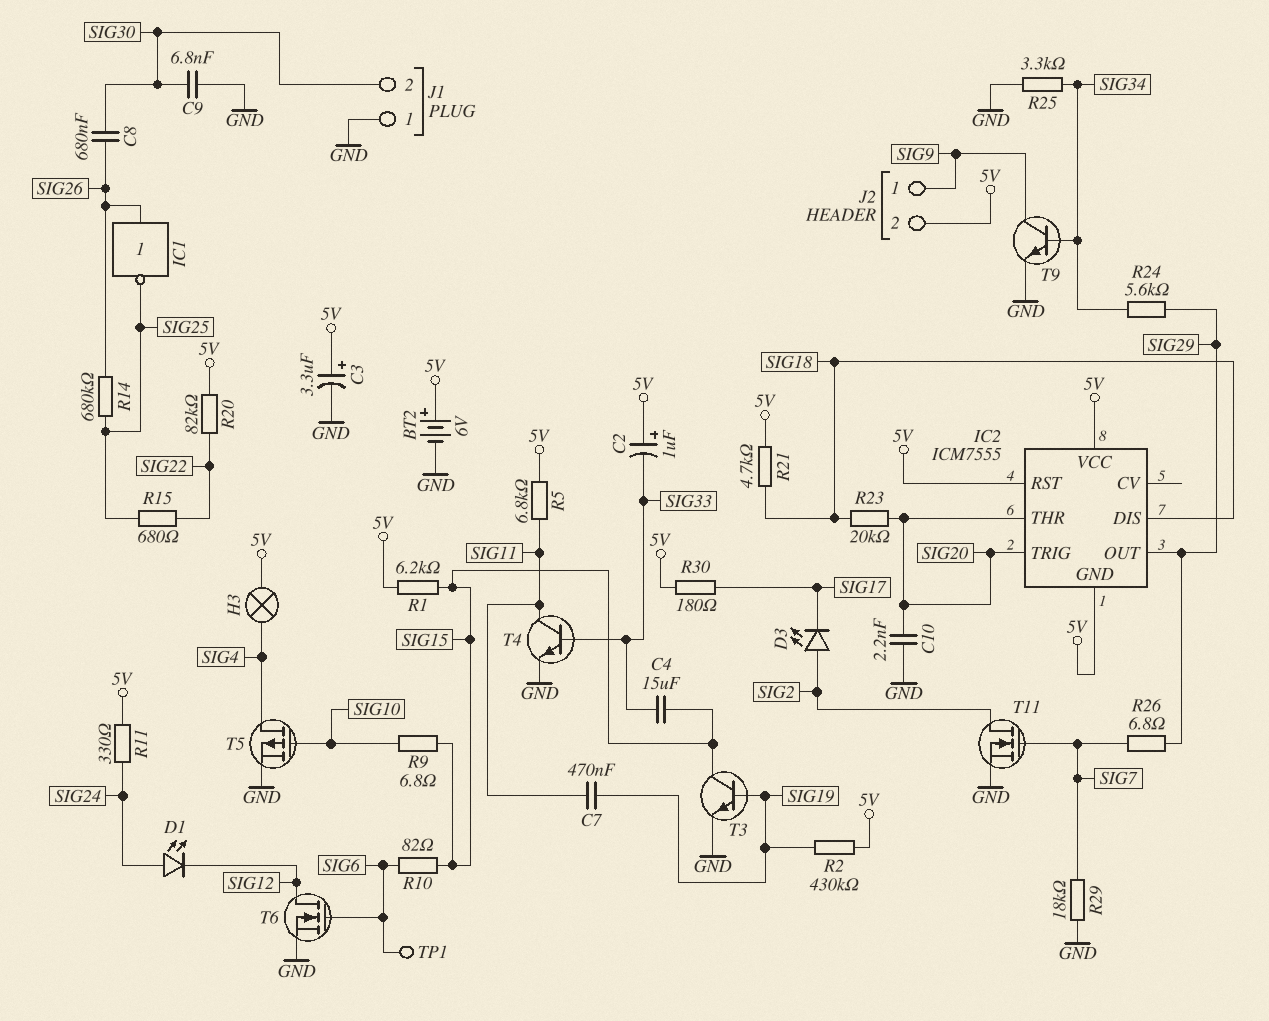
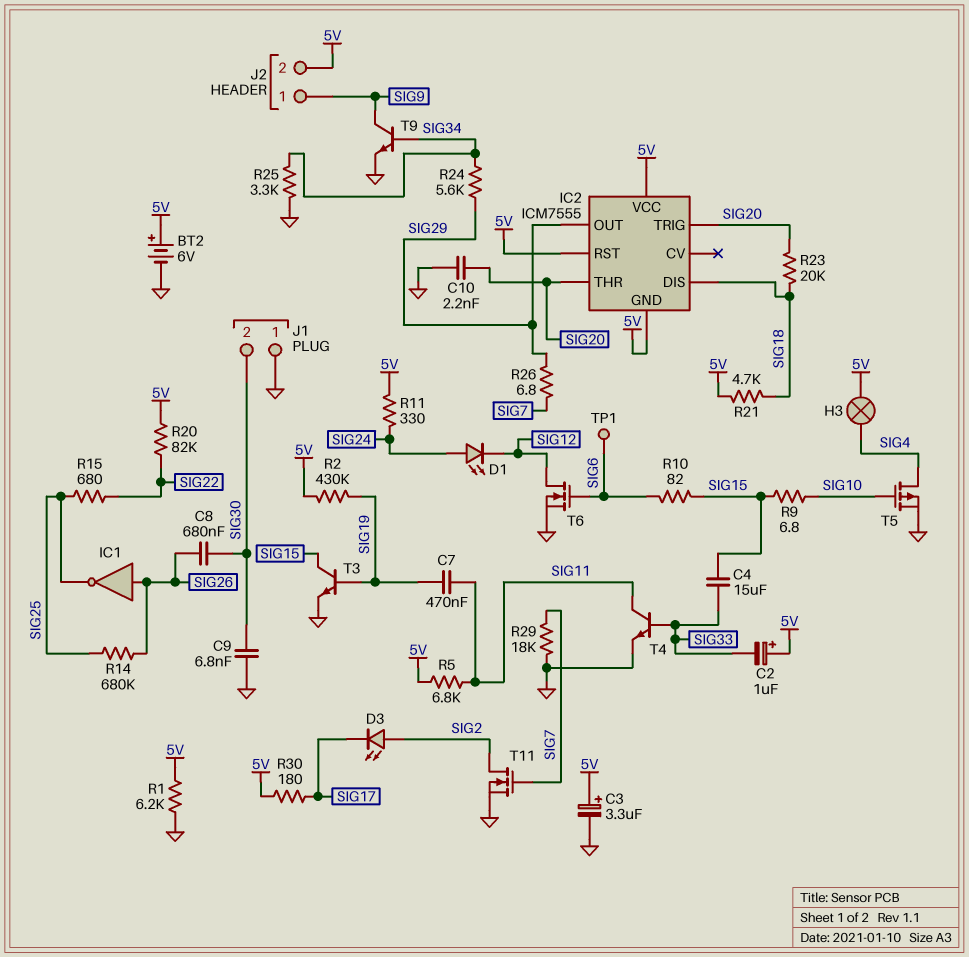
R1: 6.2k (5V, SIG15) -> 6.2k (5V, GND)

